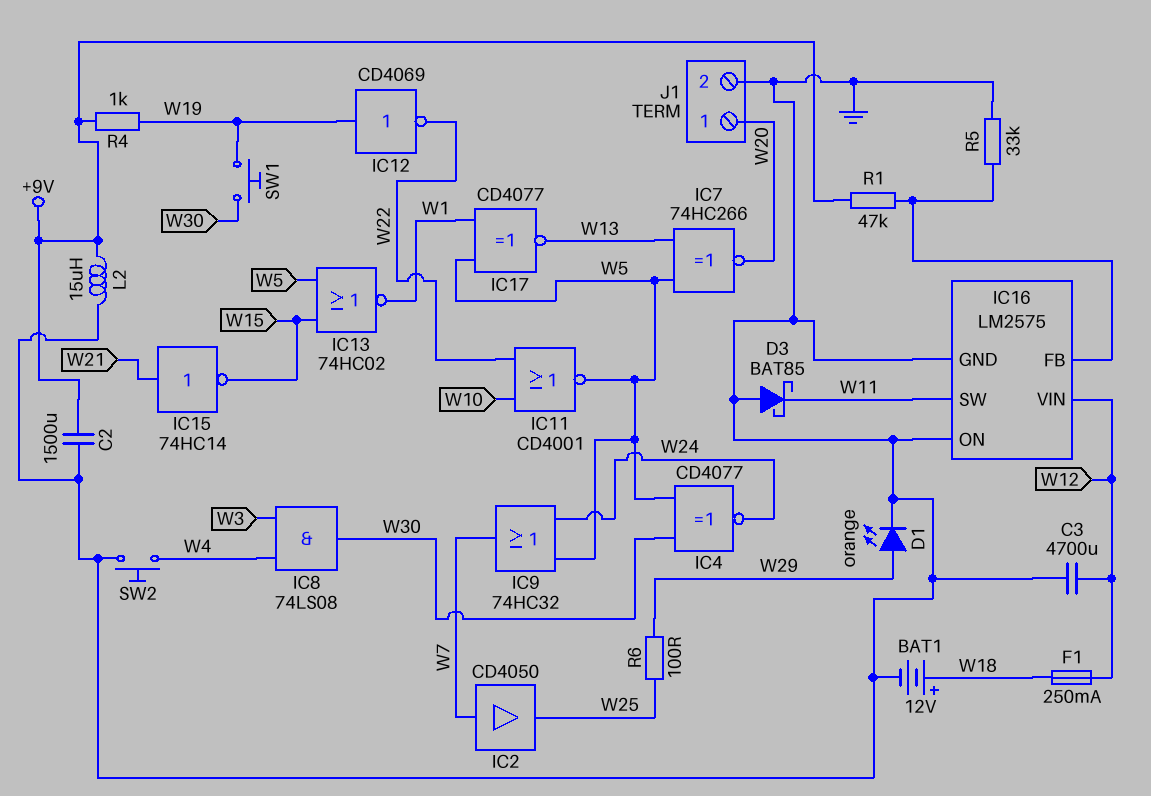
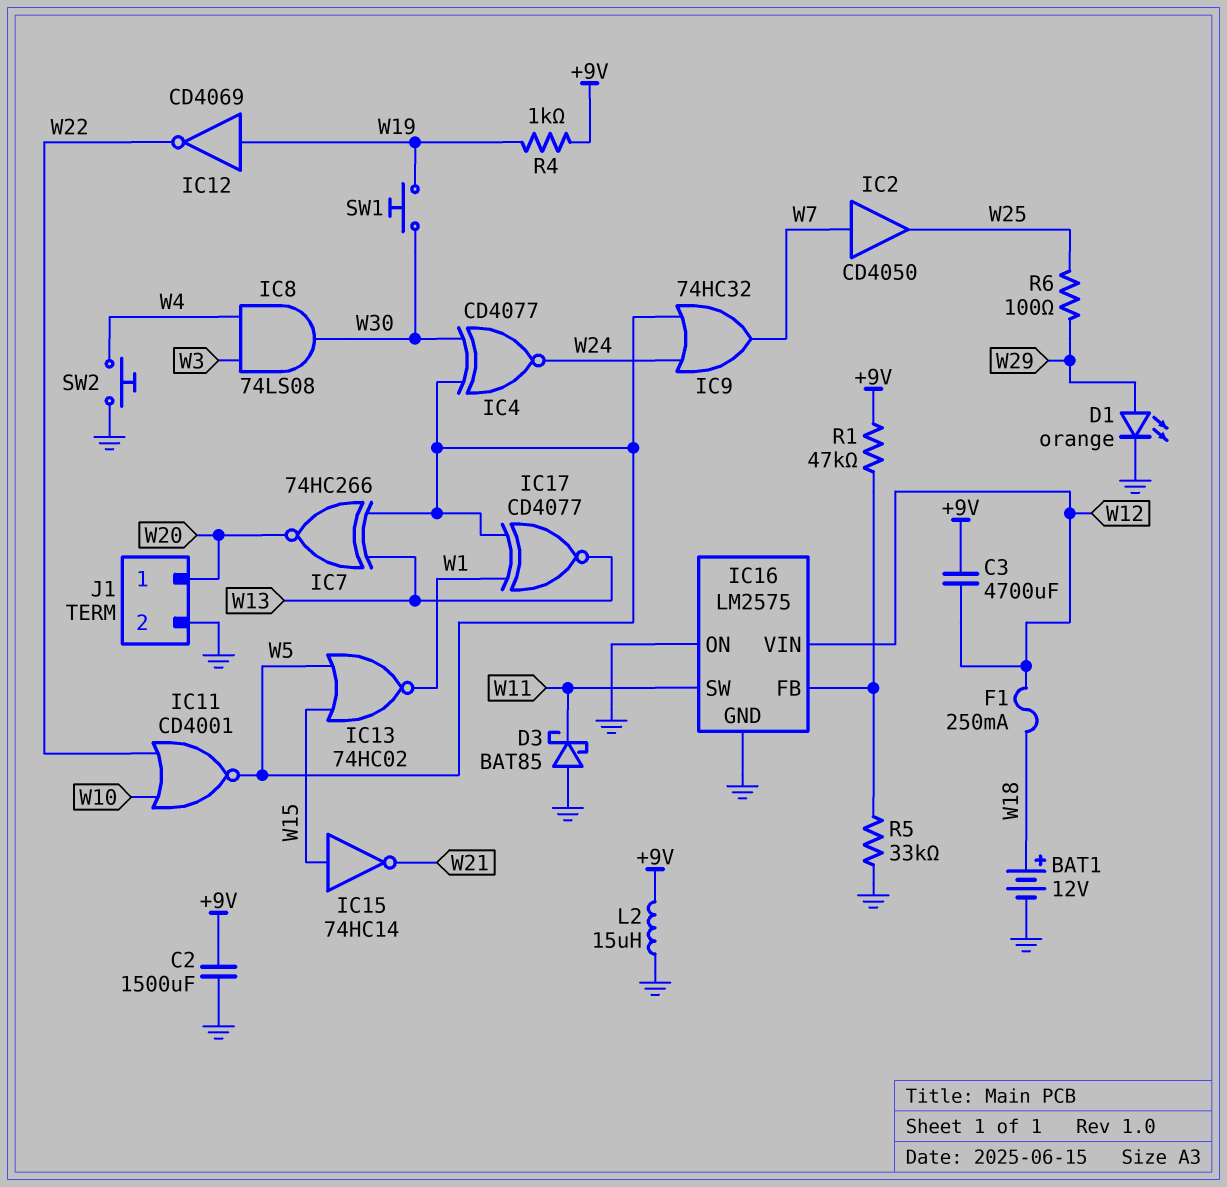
C3: 4700uF (GND, W12) -> 4700uF (+9V, W12)
IC15: NOT 74HC14 (in W21, out W15) -> NOT 74HC14 (in W15, out W21)

